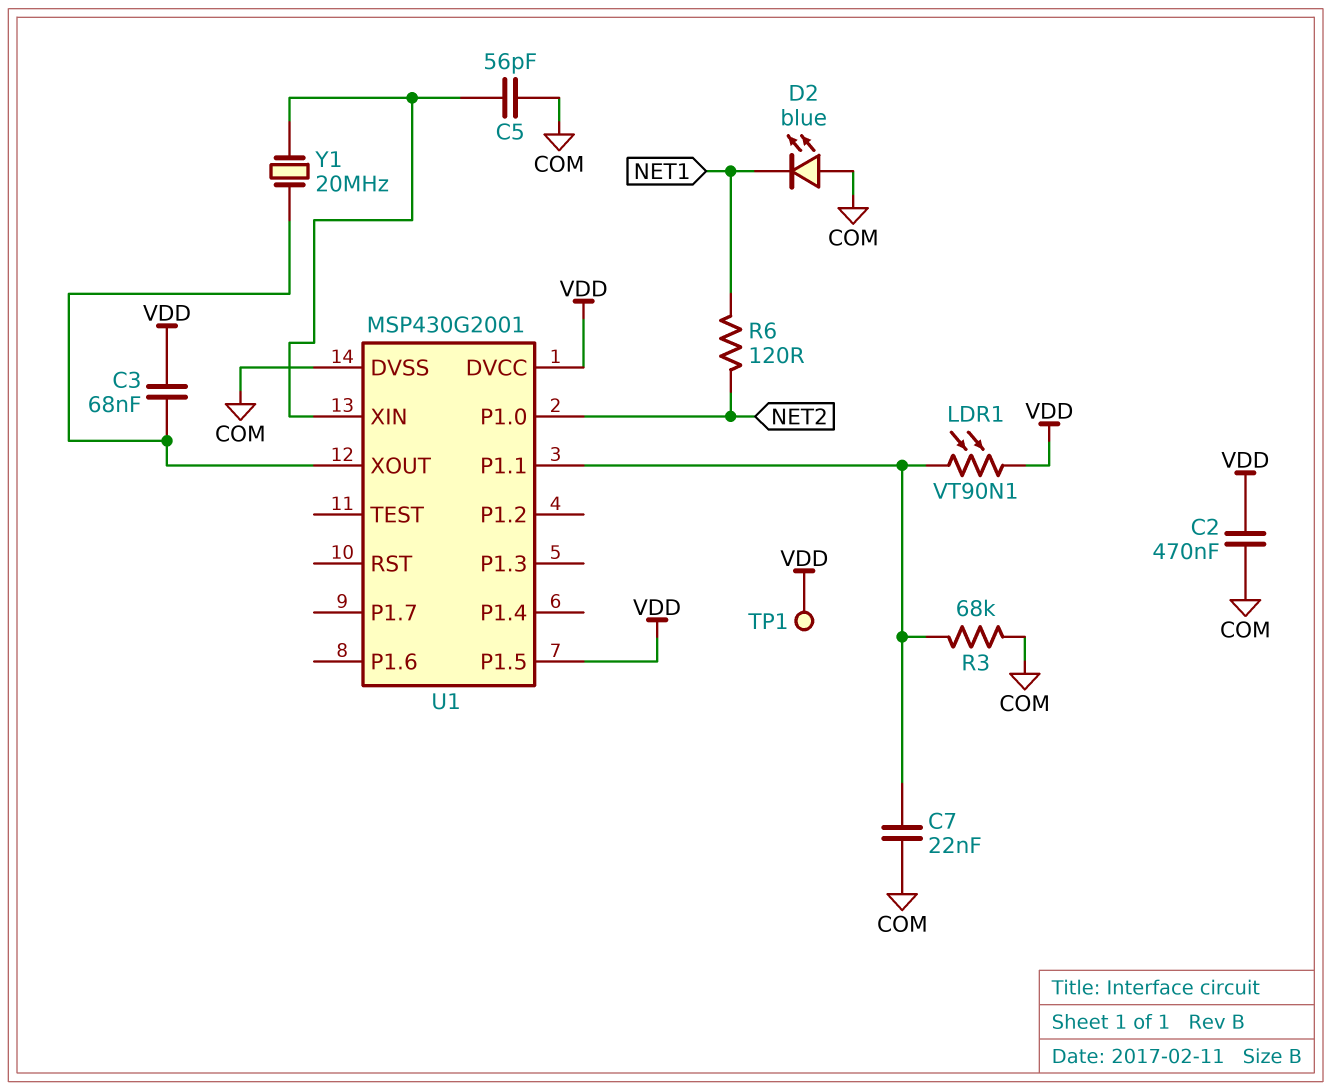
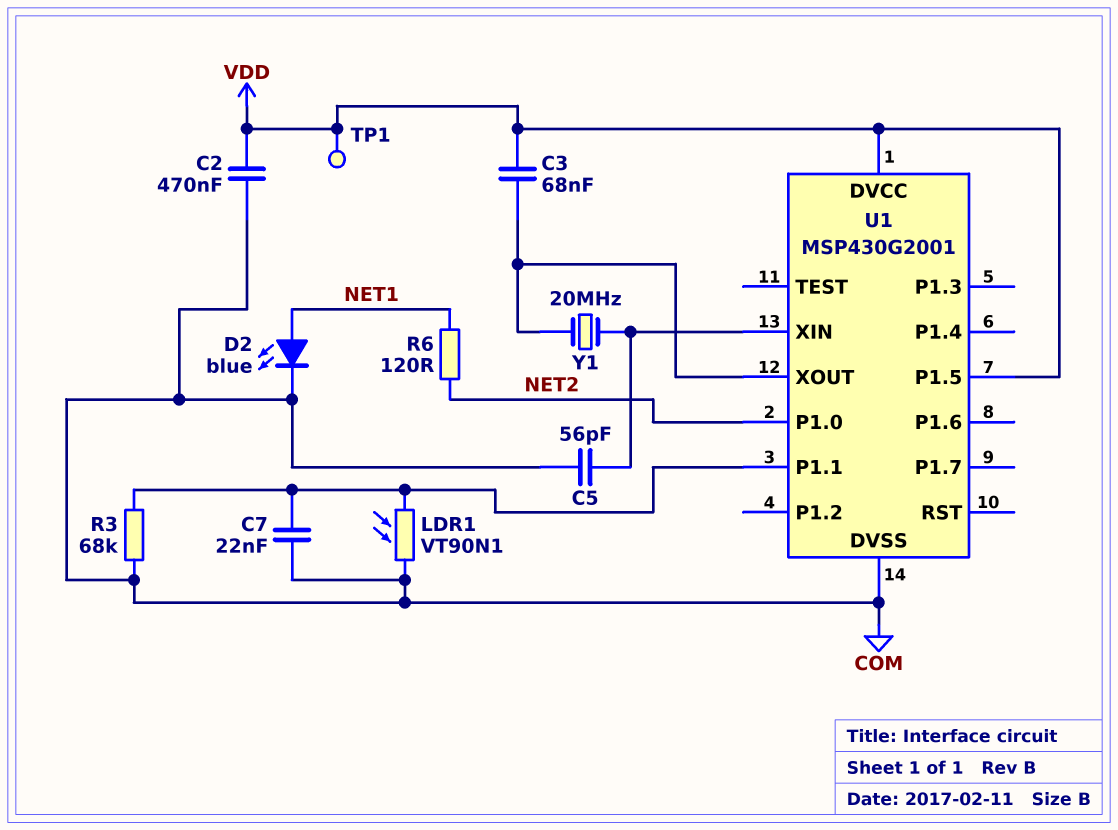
D2: LED blue (A COM, K NET1) -> LED blue (A NET1, K COM)
LDR1: VT90N1 (U1/P1.1, VDD) -> VT90N1 (COM, U1/P1.1)

